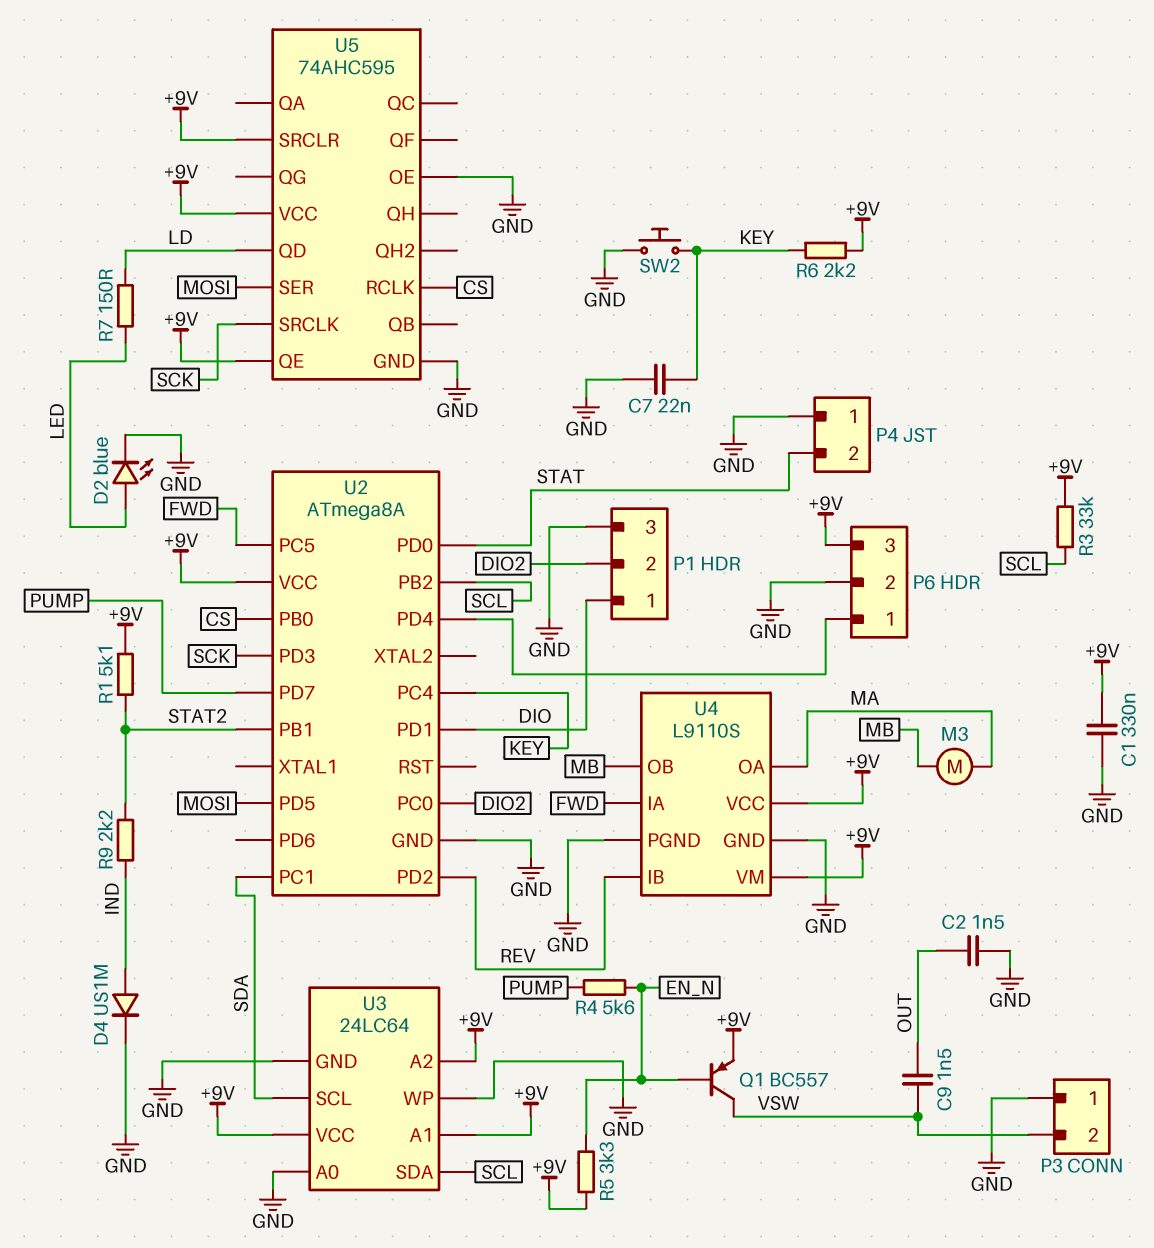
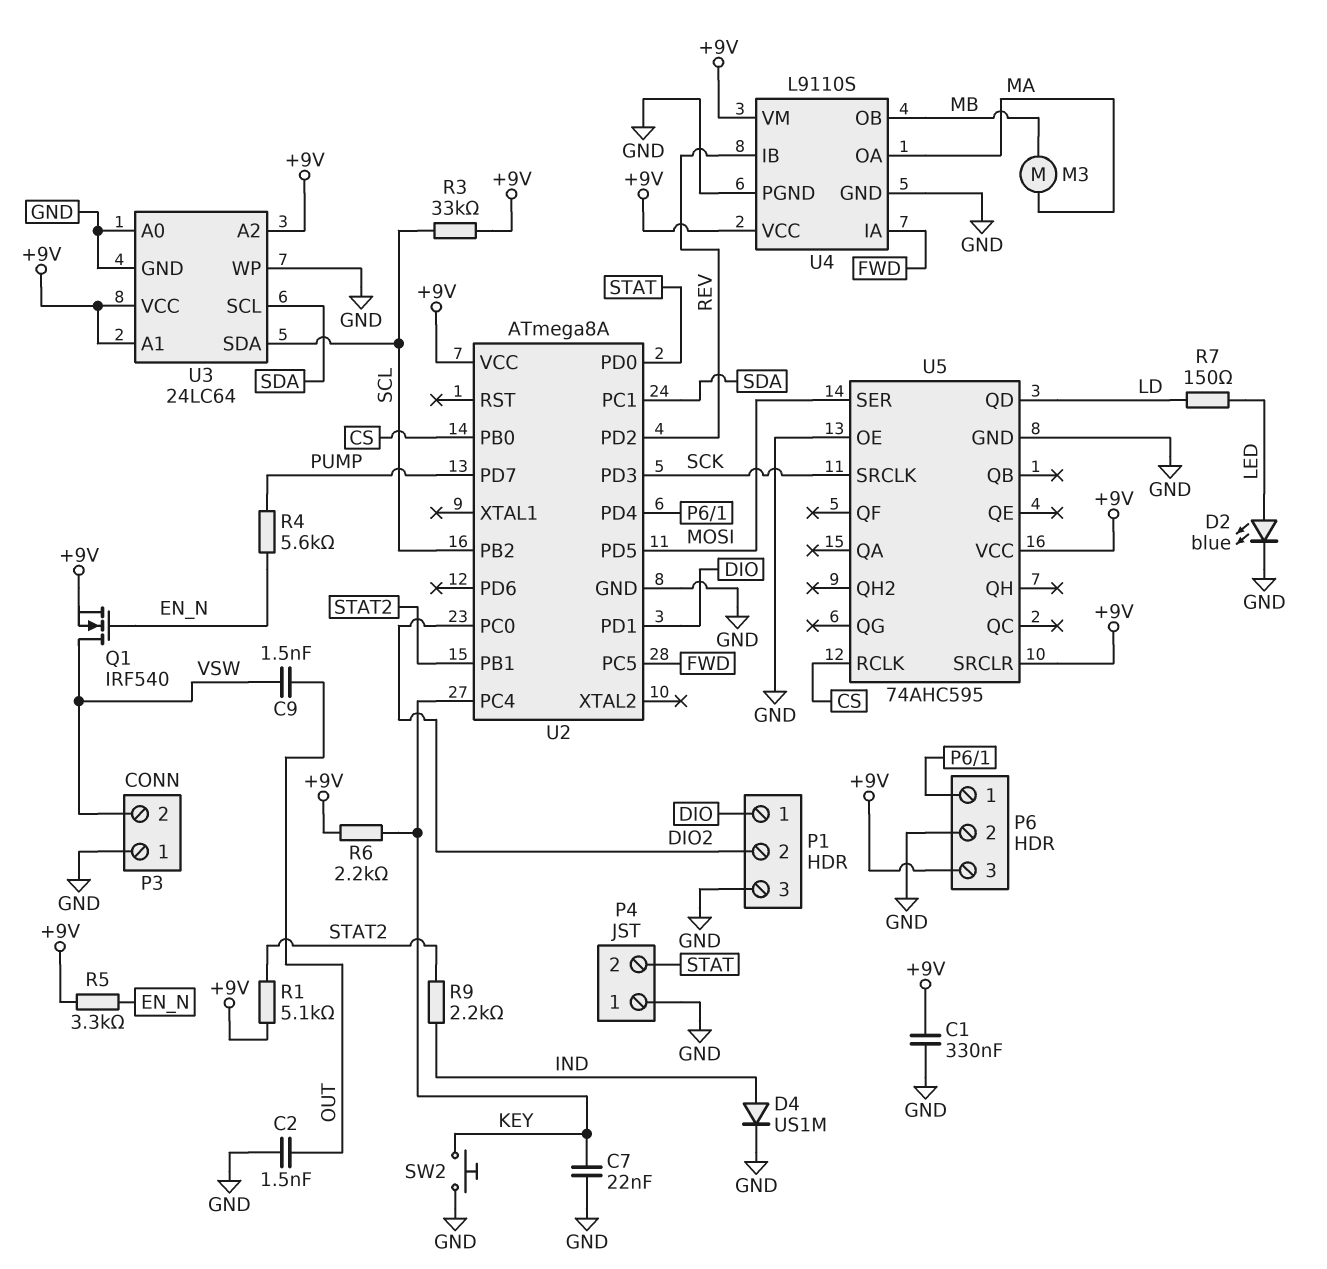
Q1: PNP BC557 (B EN_N, C VSW, E +9V) -> NMOS IRF540 (G EN_N, D VSW, S +9V)
U5 pin QE: +9V -> none

